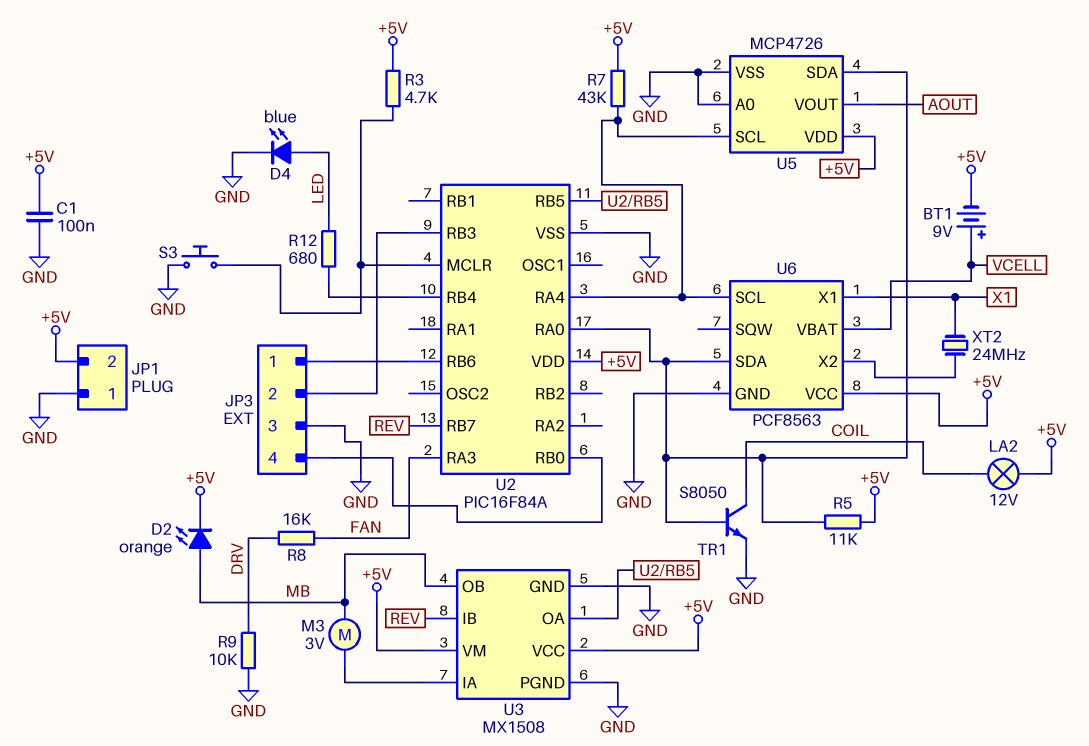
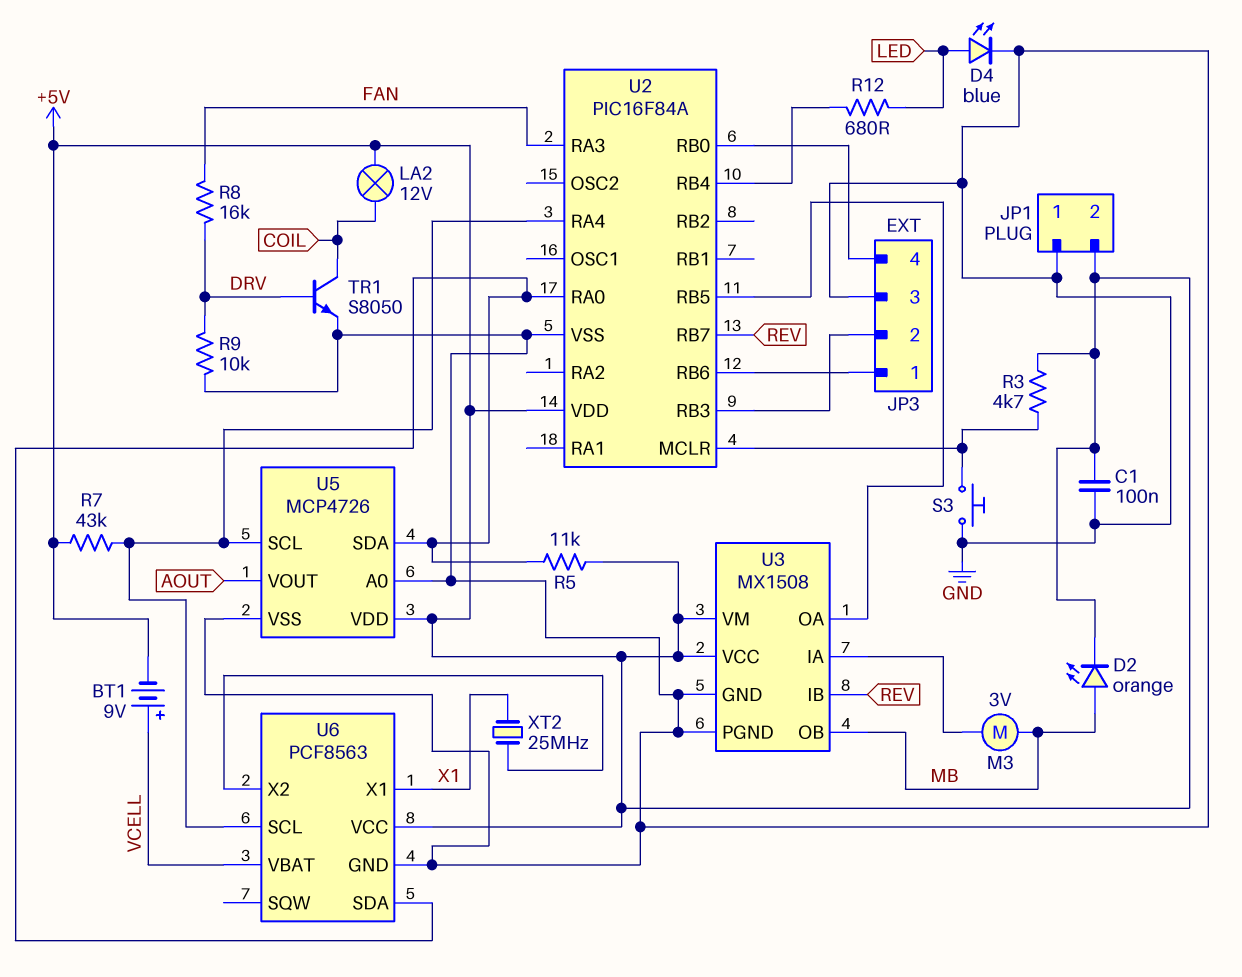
TR1: NPN S8050 (B U2/RA0, C COIL, E GND) -> NPN S8050 (B DRV, C COIL, E GND)
XT2: 24MHz (U6/X2, X1) -> 25MHz (U6/X2, X1)

